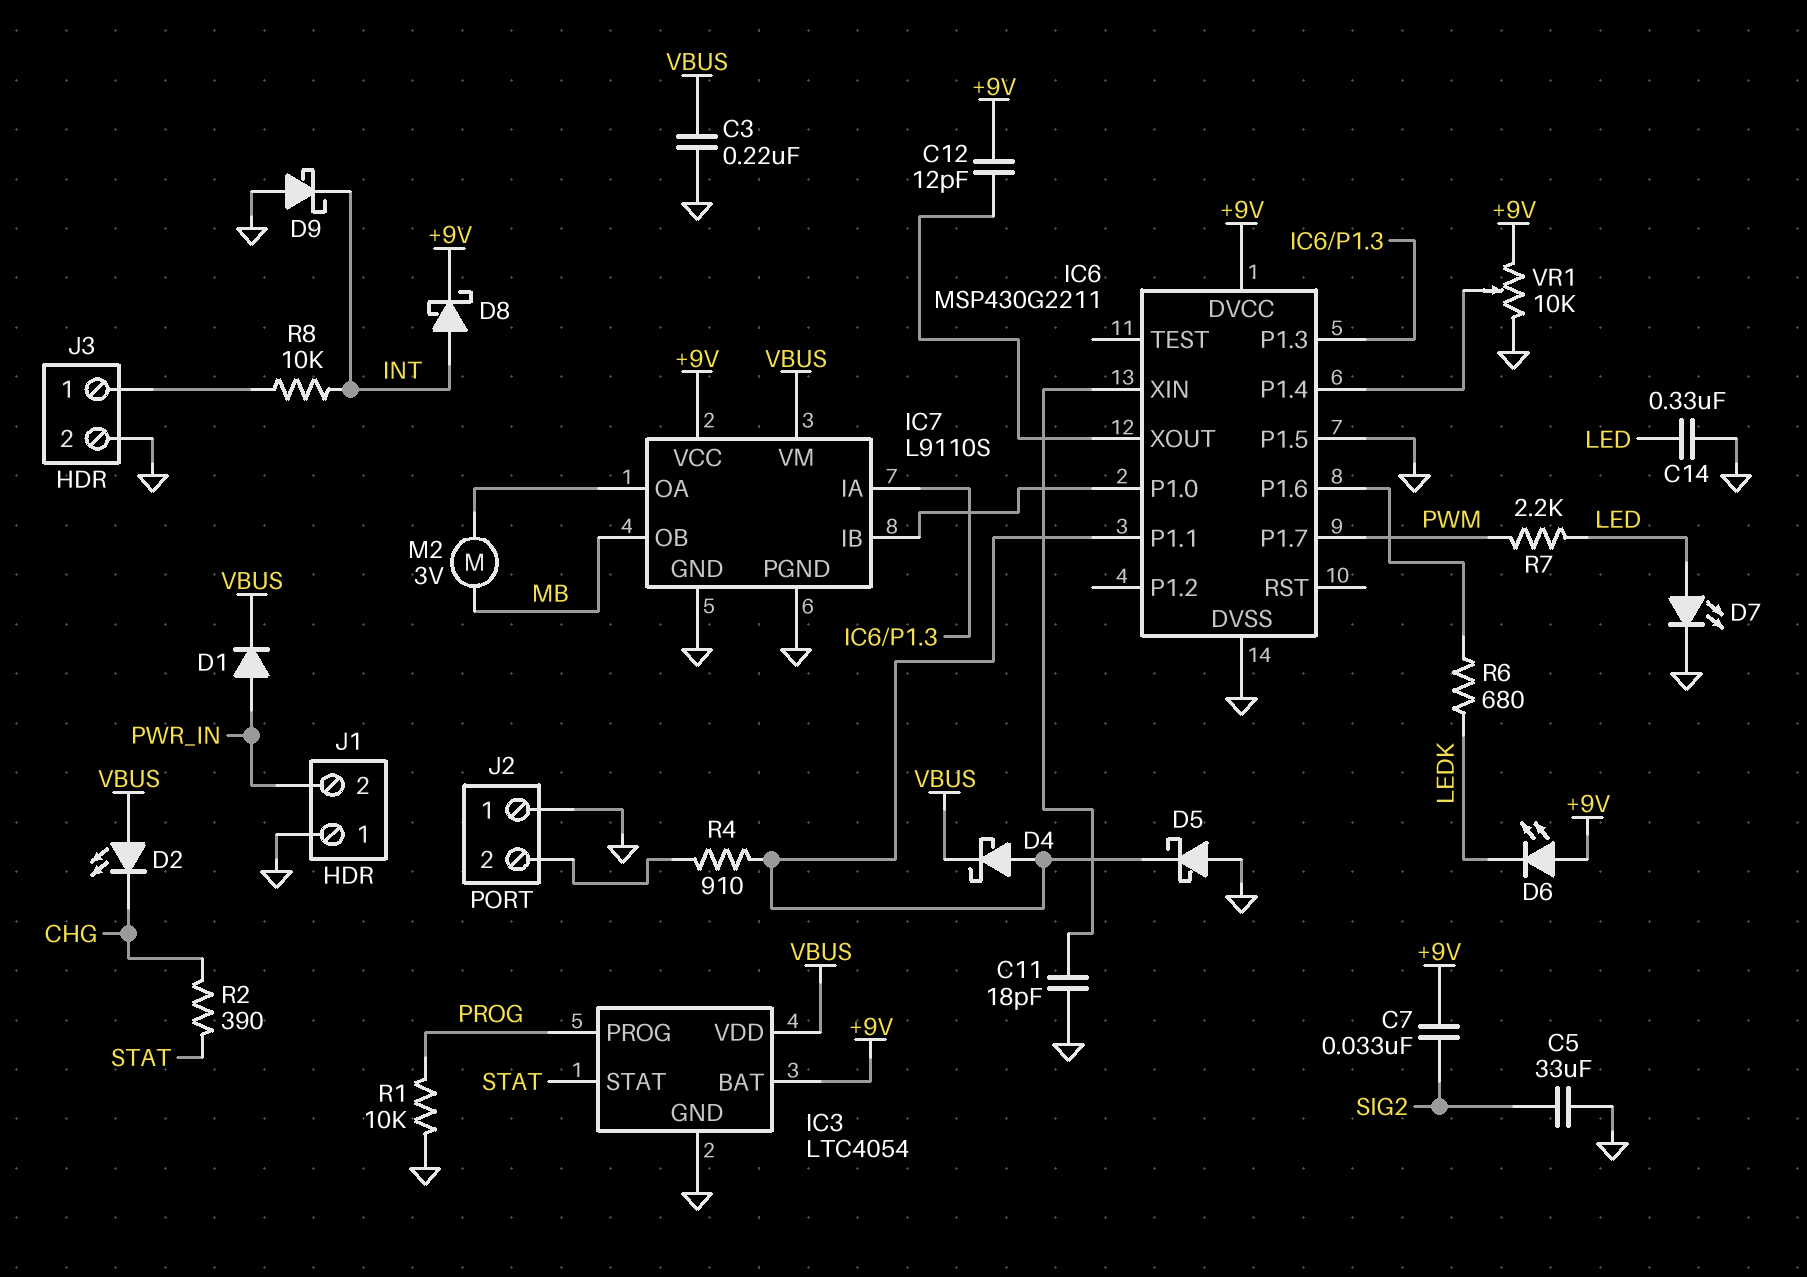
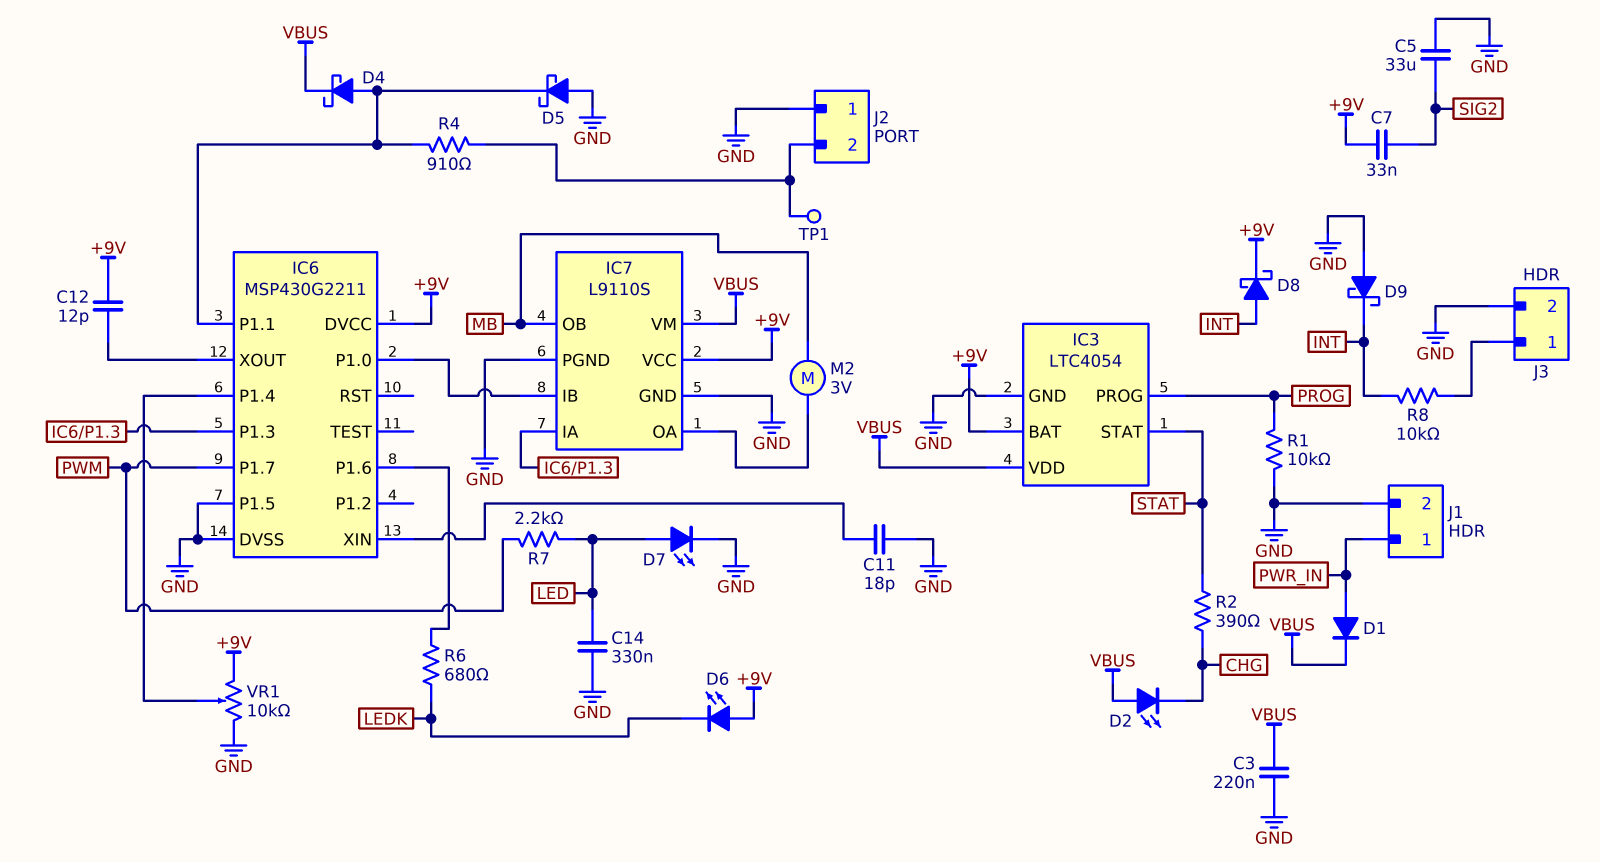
J1 pin 1: GND -> PWR_IN
J1 pin 2: PWR_IN -> GND
TP1: none -> test point (J2/2)

